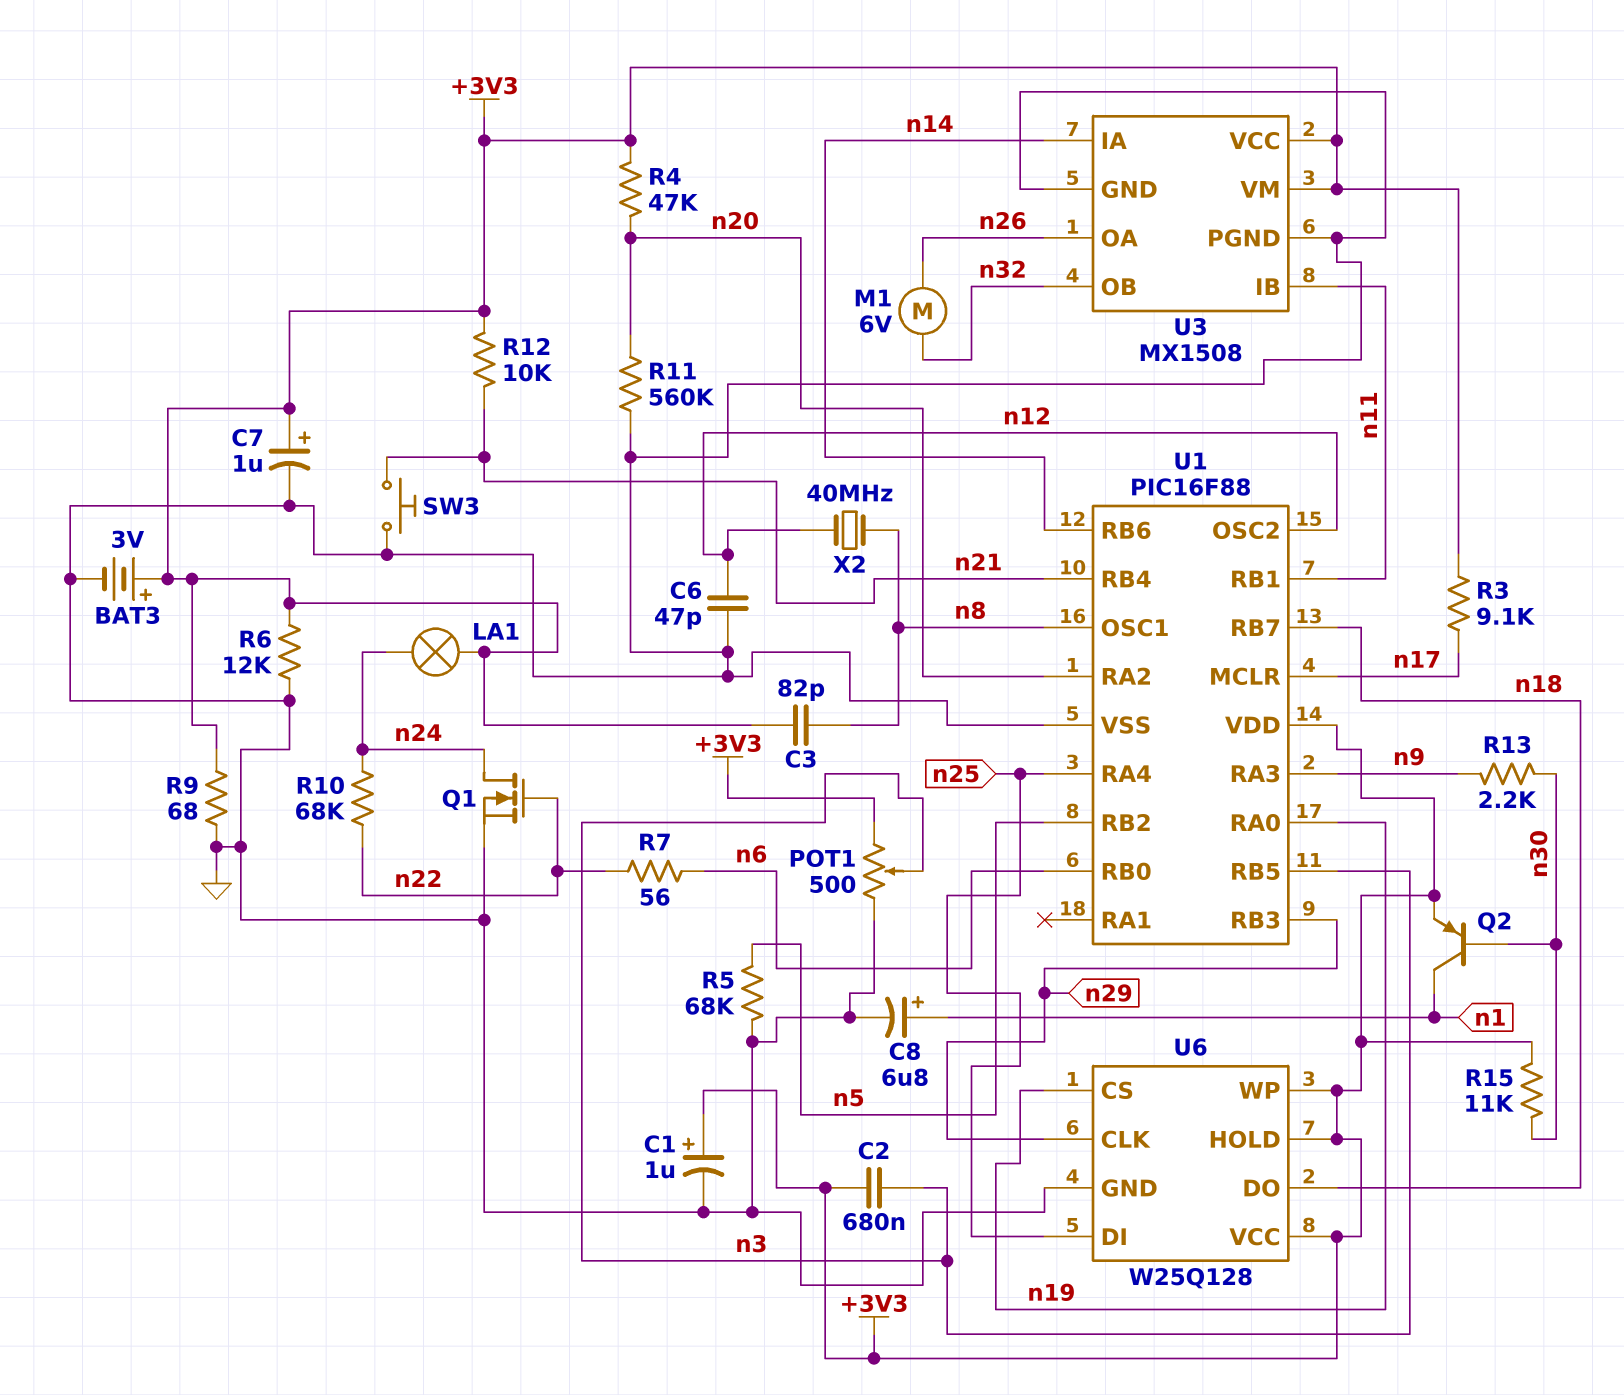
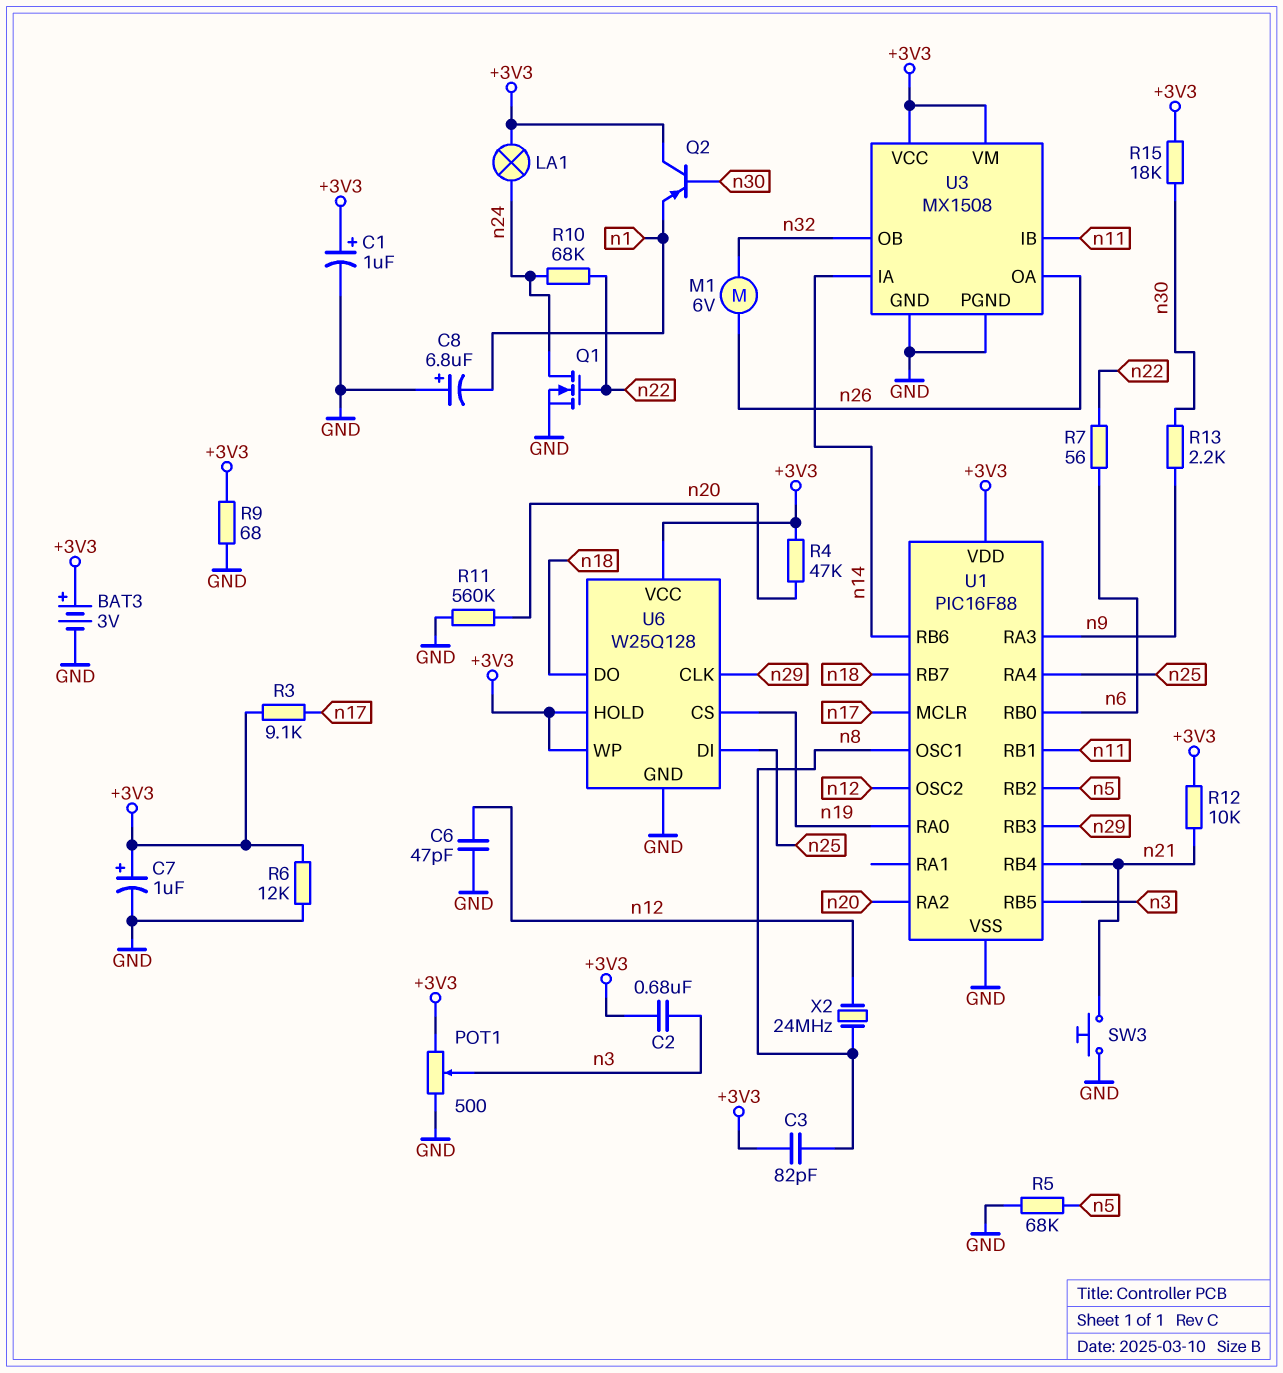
C8: 6.8uF (plus n1, minus GND) -> 6.8uF (plus GND, minus n1)
Q2: PNP (B n30, C n1, E +3V3) -> PNP (B n30, C +3V3, E n1)
R15: 11k (+3V3, n30) -> 18k (+3V3, n30)
X2: 40MHz (n8, n12) -> 24MHz (n8, n12)

